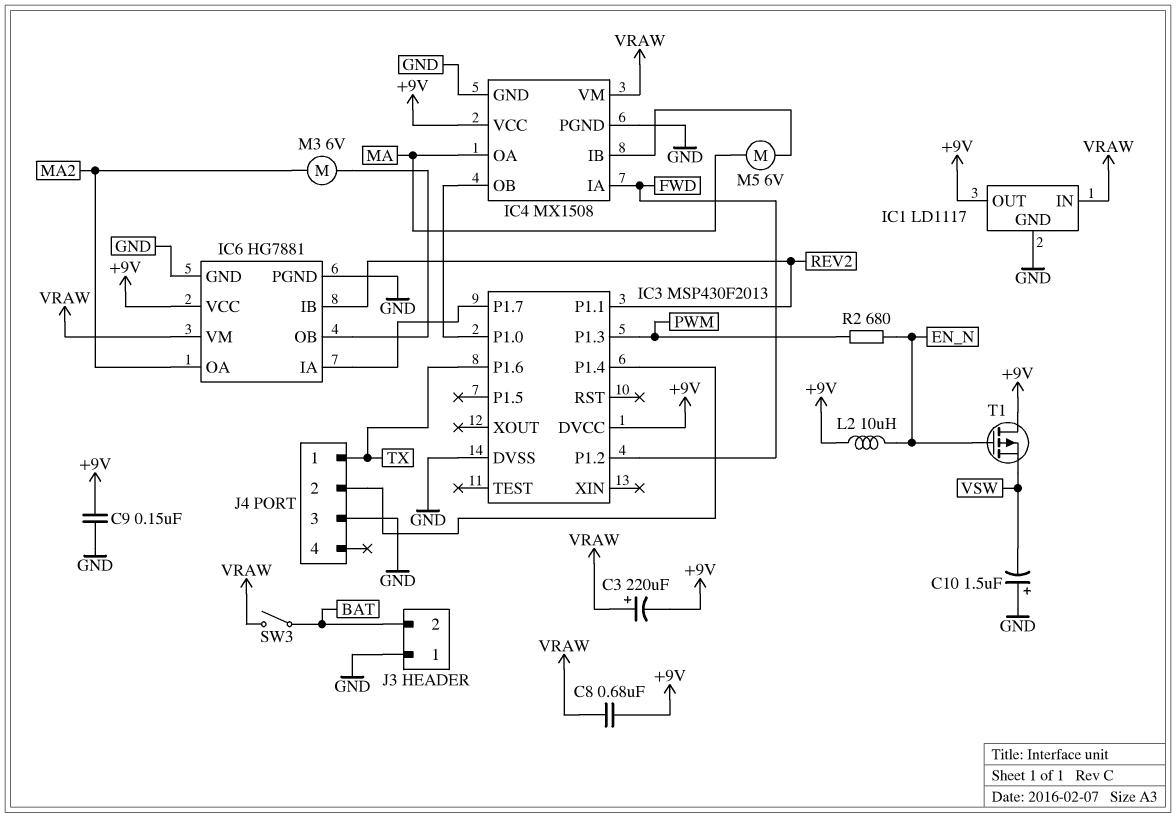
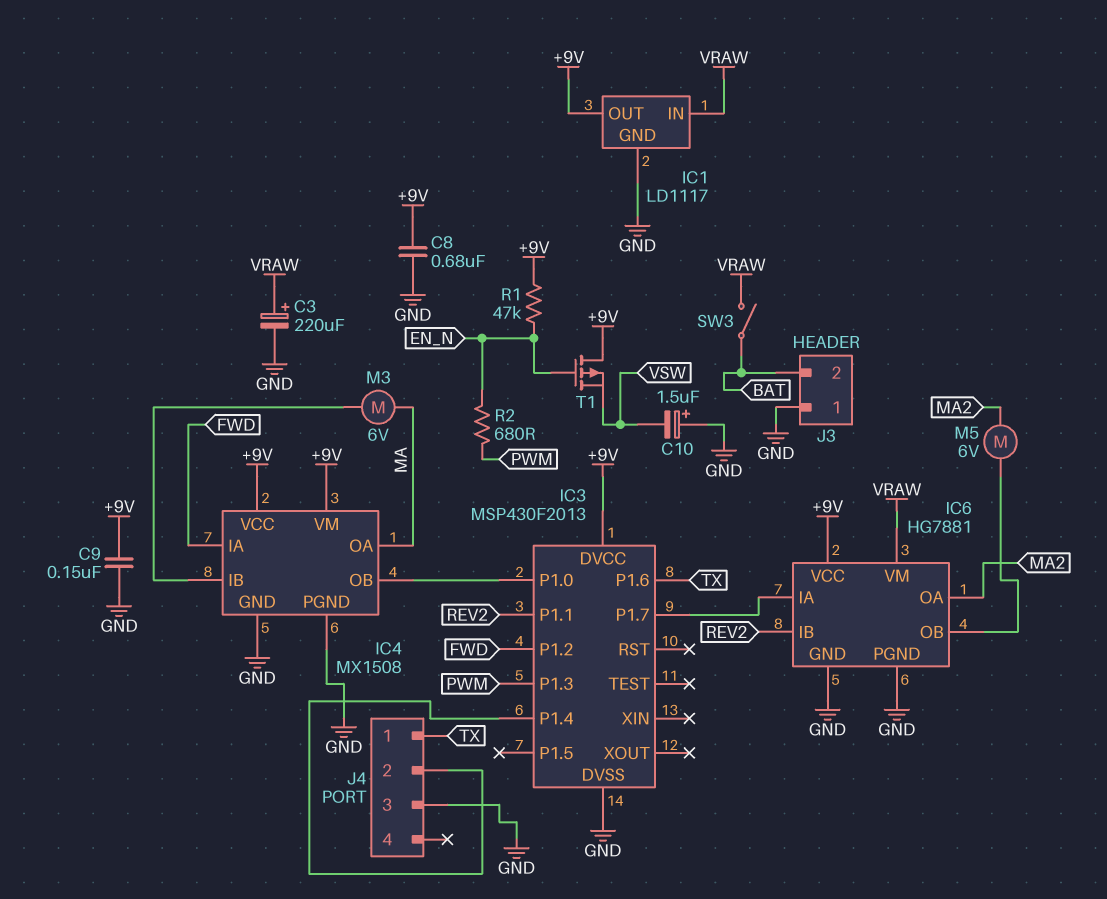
C3: 220uF (plus VRAW, minus +9V) -> 220uF (plus VRAW, minus GND)
C8: 680nF (+9V, VRAW) -> 680nF (+9V, GND)
IC4 pin VM: VRAW -> +9V
L2: 10uH (+9V, EN_N) -> none
M3: motor 6V (IC6/OB, MA2) -> motor 6V (IC4/IB, MA)
M5: motor 6V (IC4/IB, MA) -> motor 6V (IC6/OB, MA2)
R1: none -> 47k (+9V, EN_N)

